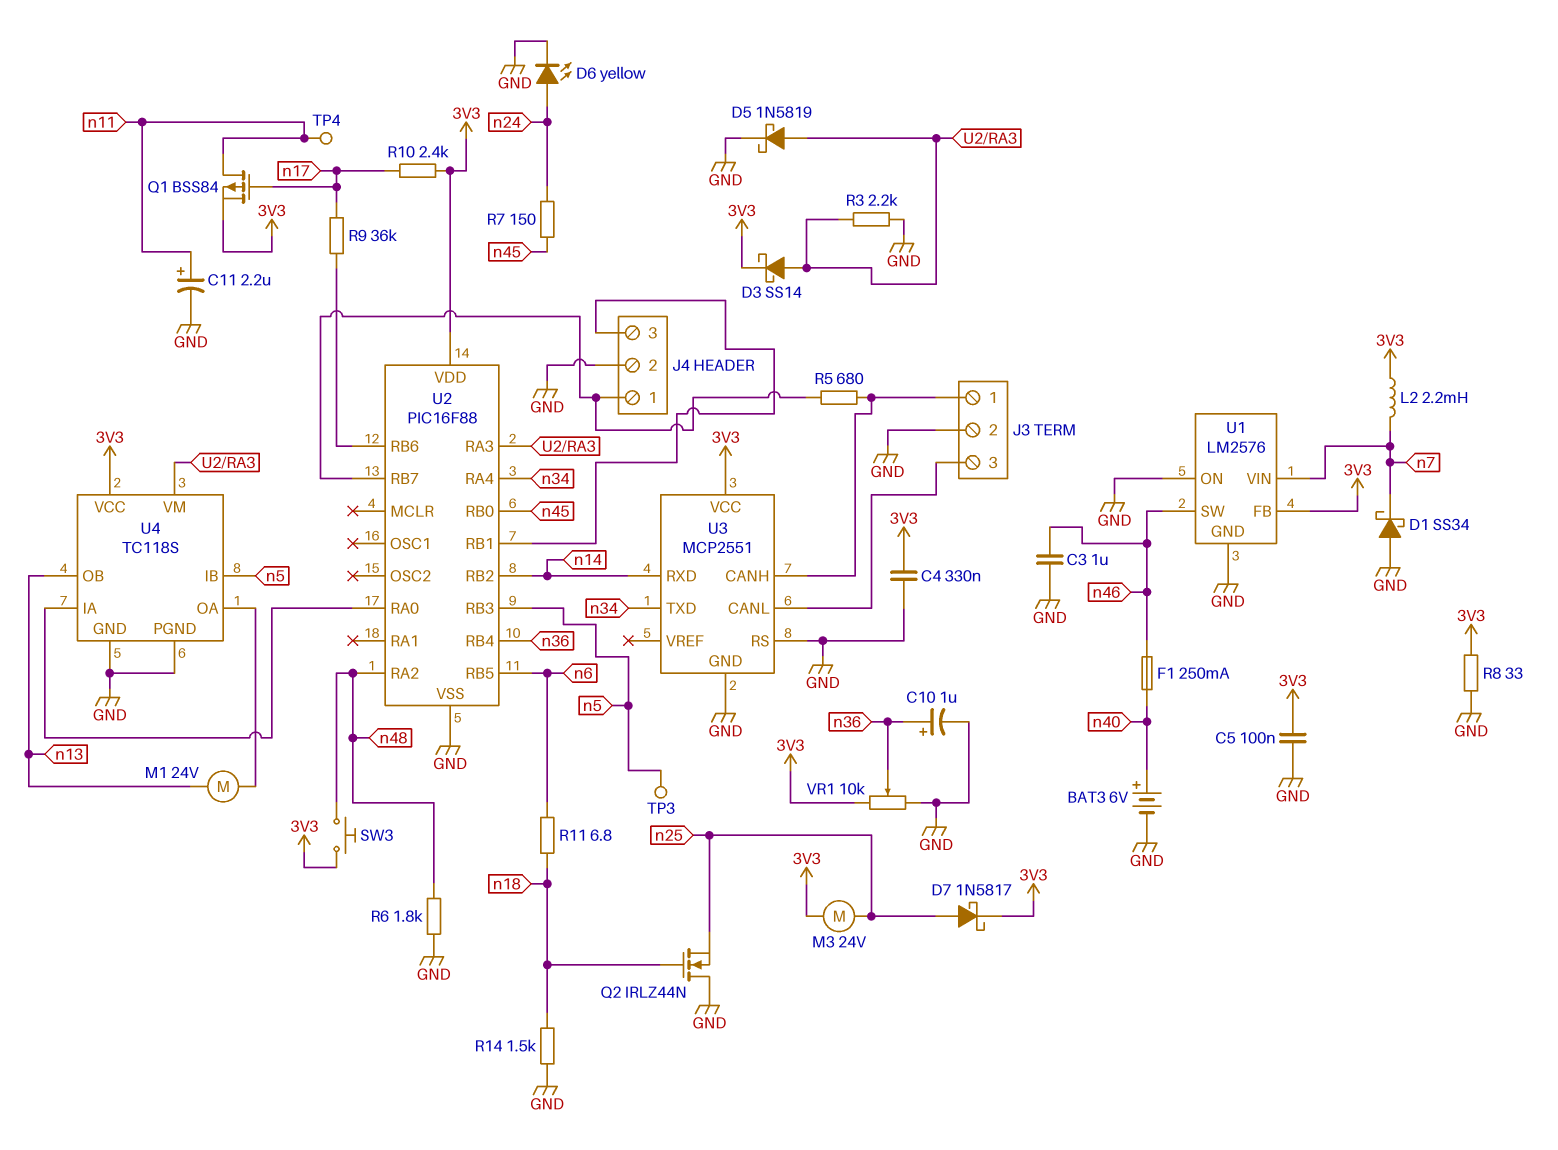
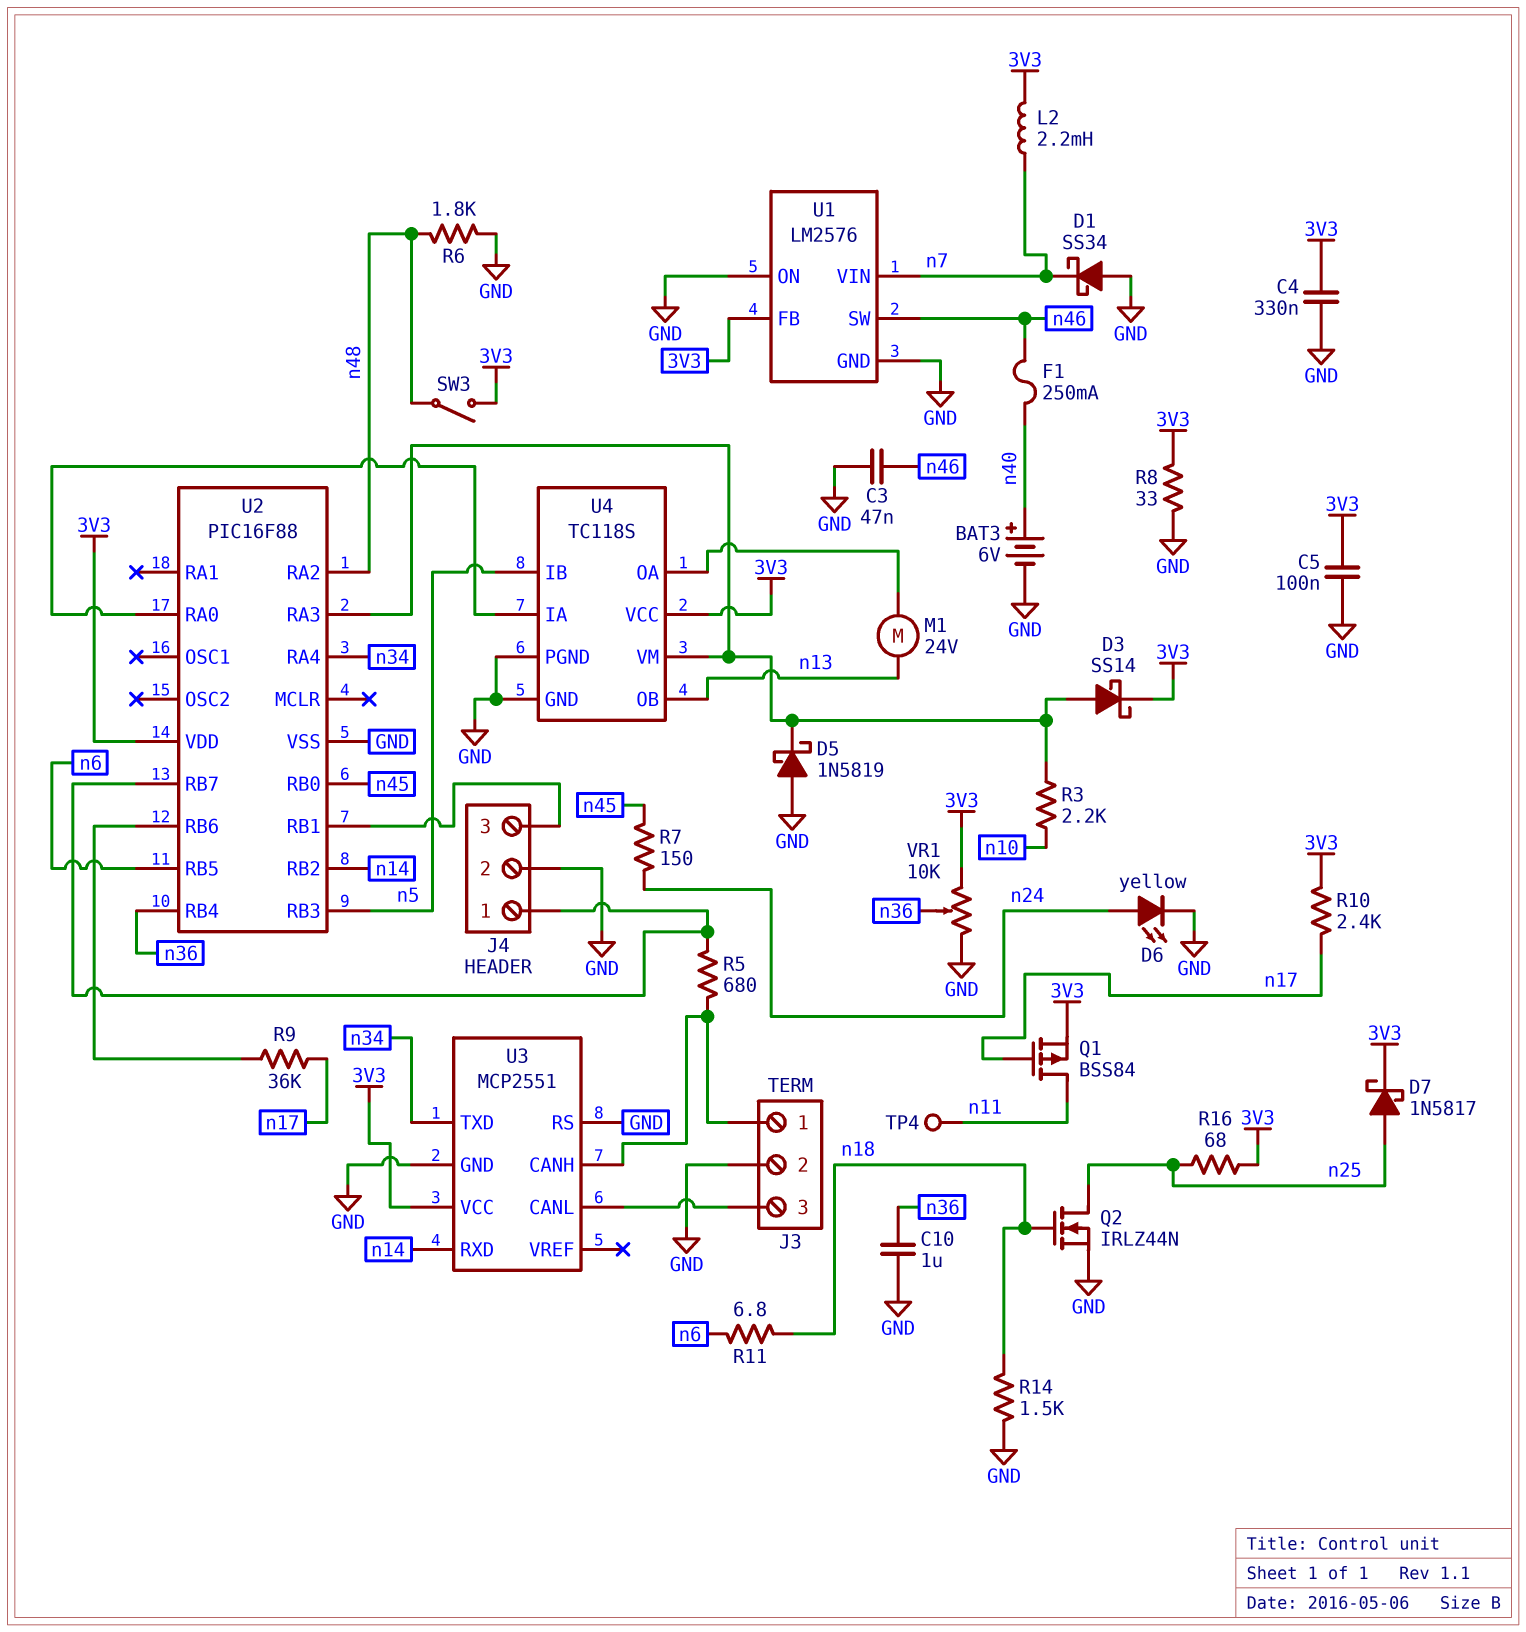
C3: 1uF (GND, n46) -> 47nF (GND, n46)
C10: 1uF (plus n36, minus GND) -> 1uF (GND, n36)
C11: 2.2uF (plus n11, minus GND) -> none
D5: schottky 1N5819 (A U2/RA3, K GND) -> schottky 1N5819 (A GND, K U2/RA3)
M3: motor 24V (3V3, n25) -> none
Q2: NMOS IRLZ44N (G n18, D GND, S n25) -> NMOS IRLZ44N (G n18, D n25, S GND)
R3: 2.2k (GND, U2/RA3) -> 2.2k (U2/RA3, n10)
R16: none -> 68 (3V3, n25)
SW3: button (3V3, n48) -> switch (3V3, n48)
TP3: test point (n5) -> none

